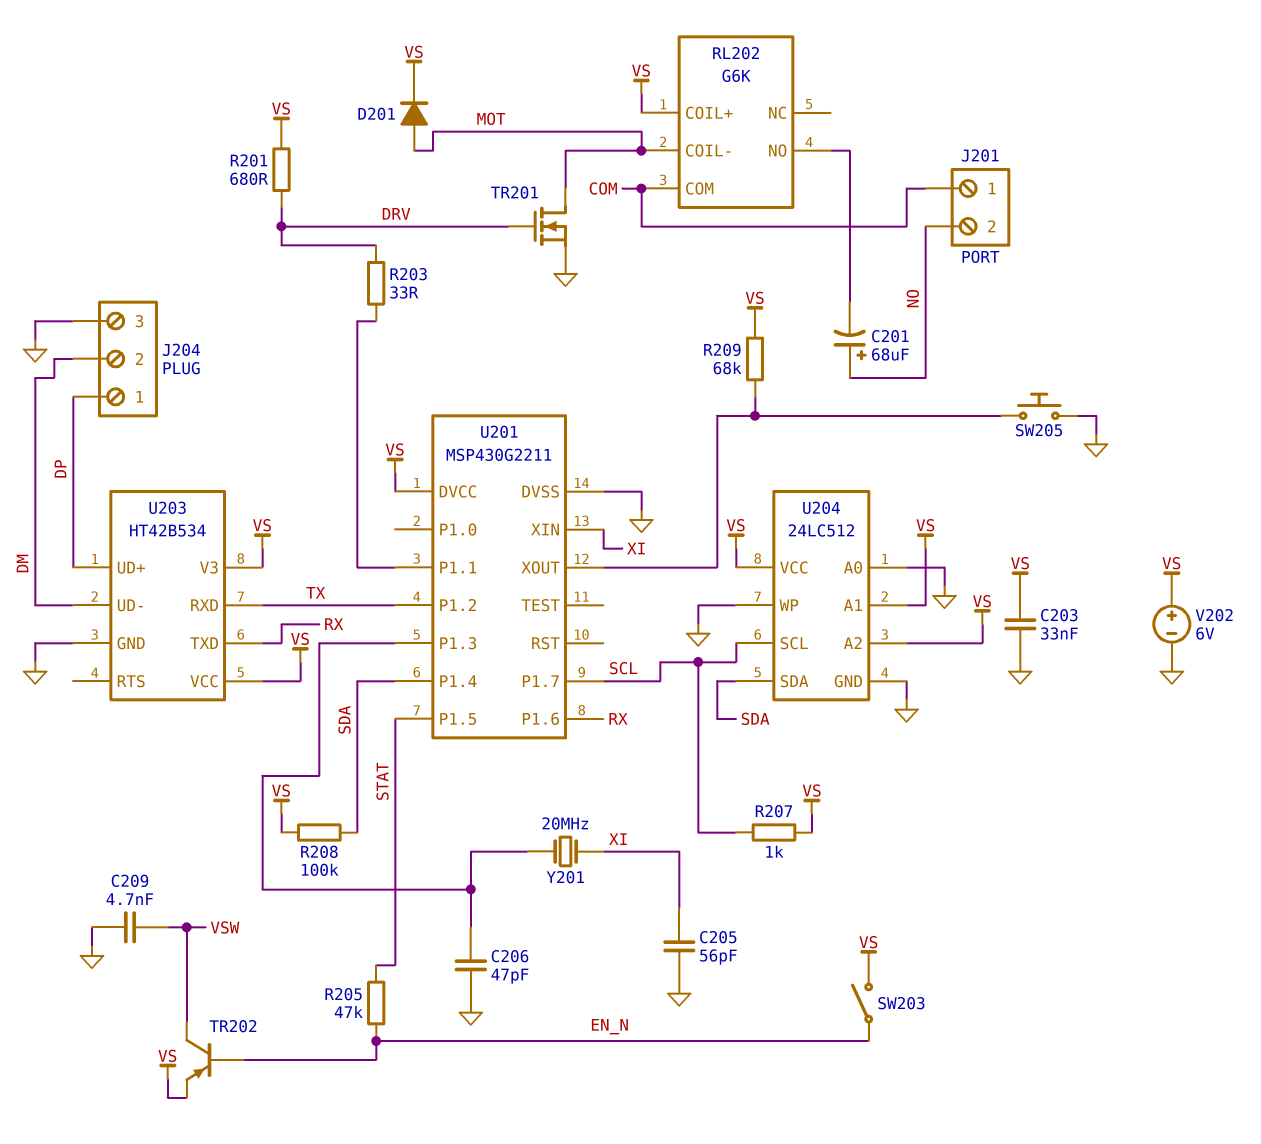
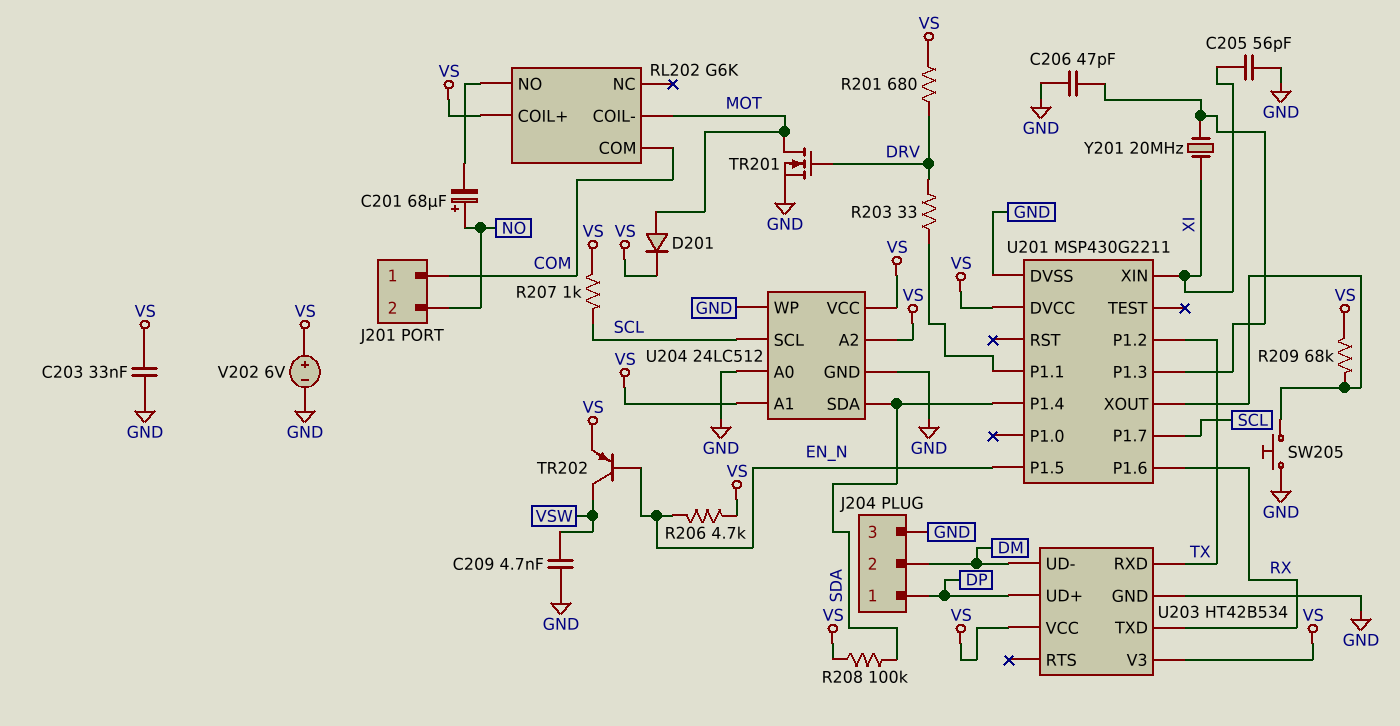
R205: 47k (EN_N, STAT) -> none
R206: none -> 4.7k (EN_N, VS)
SW203: switch (EN_N, VS) -> none
U201 pin P1.5: STAT -> EN_N

